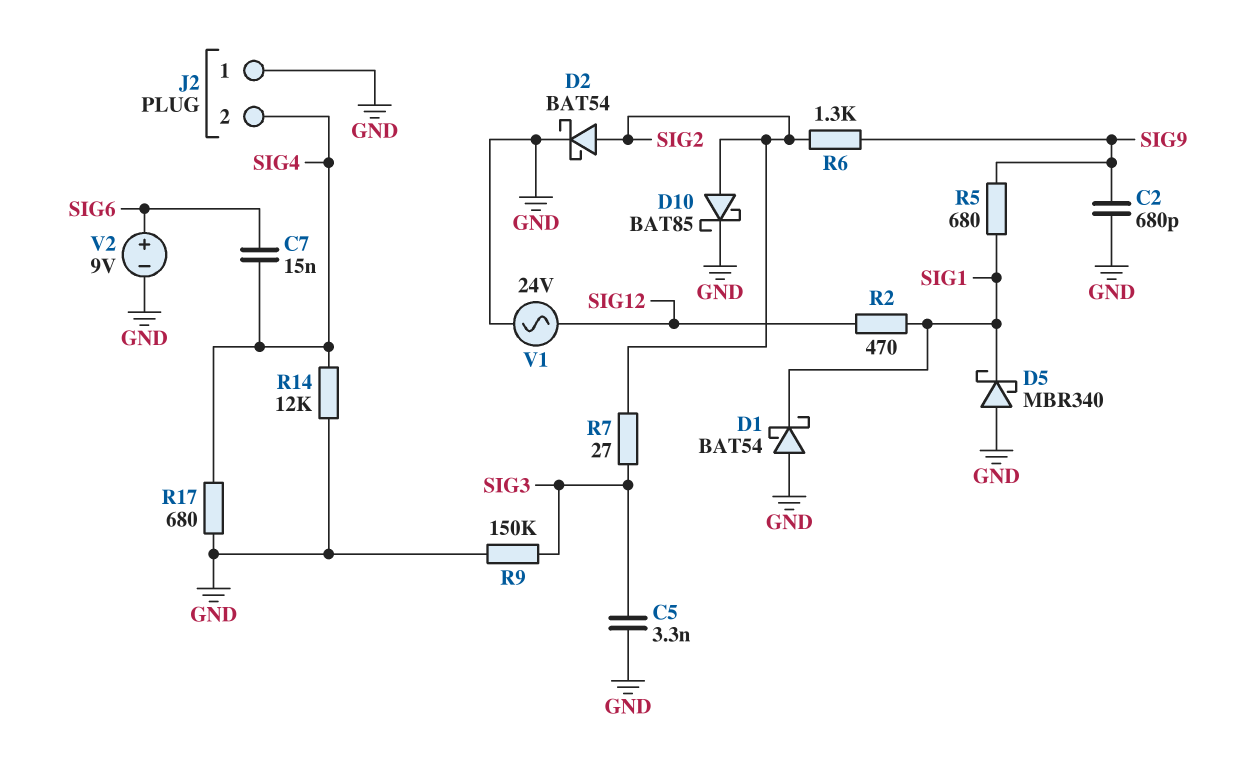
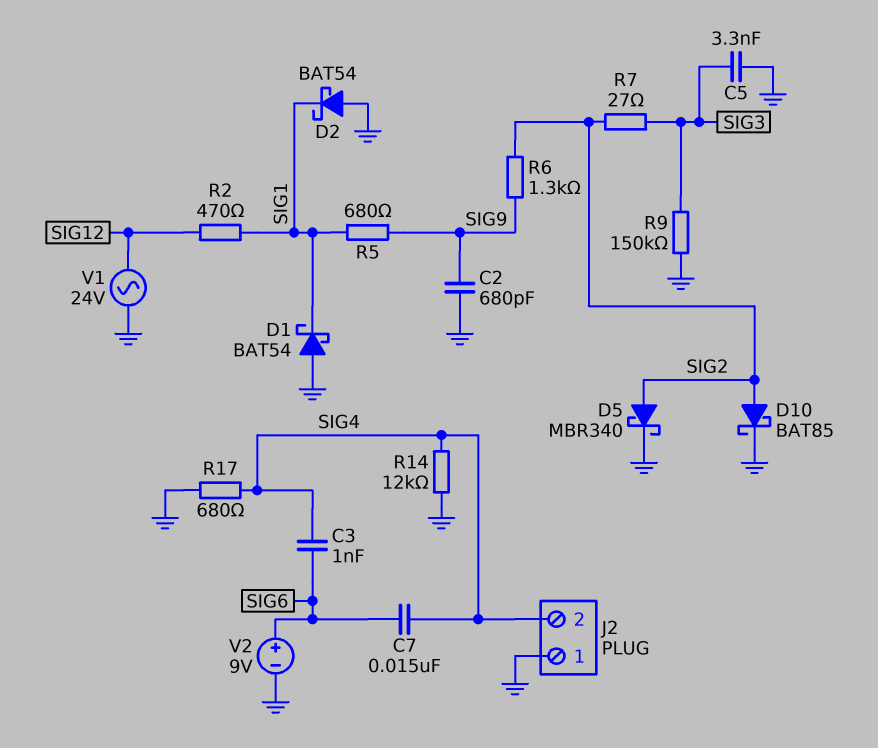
C3: none -> 1nF (SIG4, SIG6)
D2: schottky BAT54 (A SIG2, K GND) -> schottky BAT54 (A GND, K SIG1)
D5: schottky MBR340 (A GND, K SIG1) -> schottky MBR340 (A SIG2, K GND)

